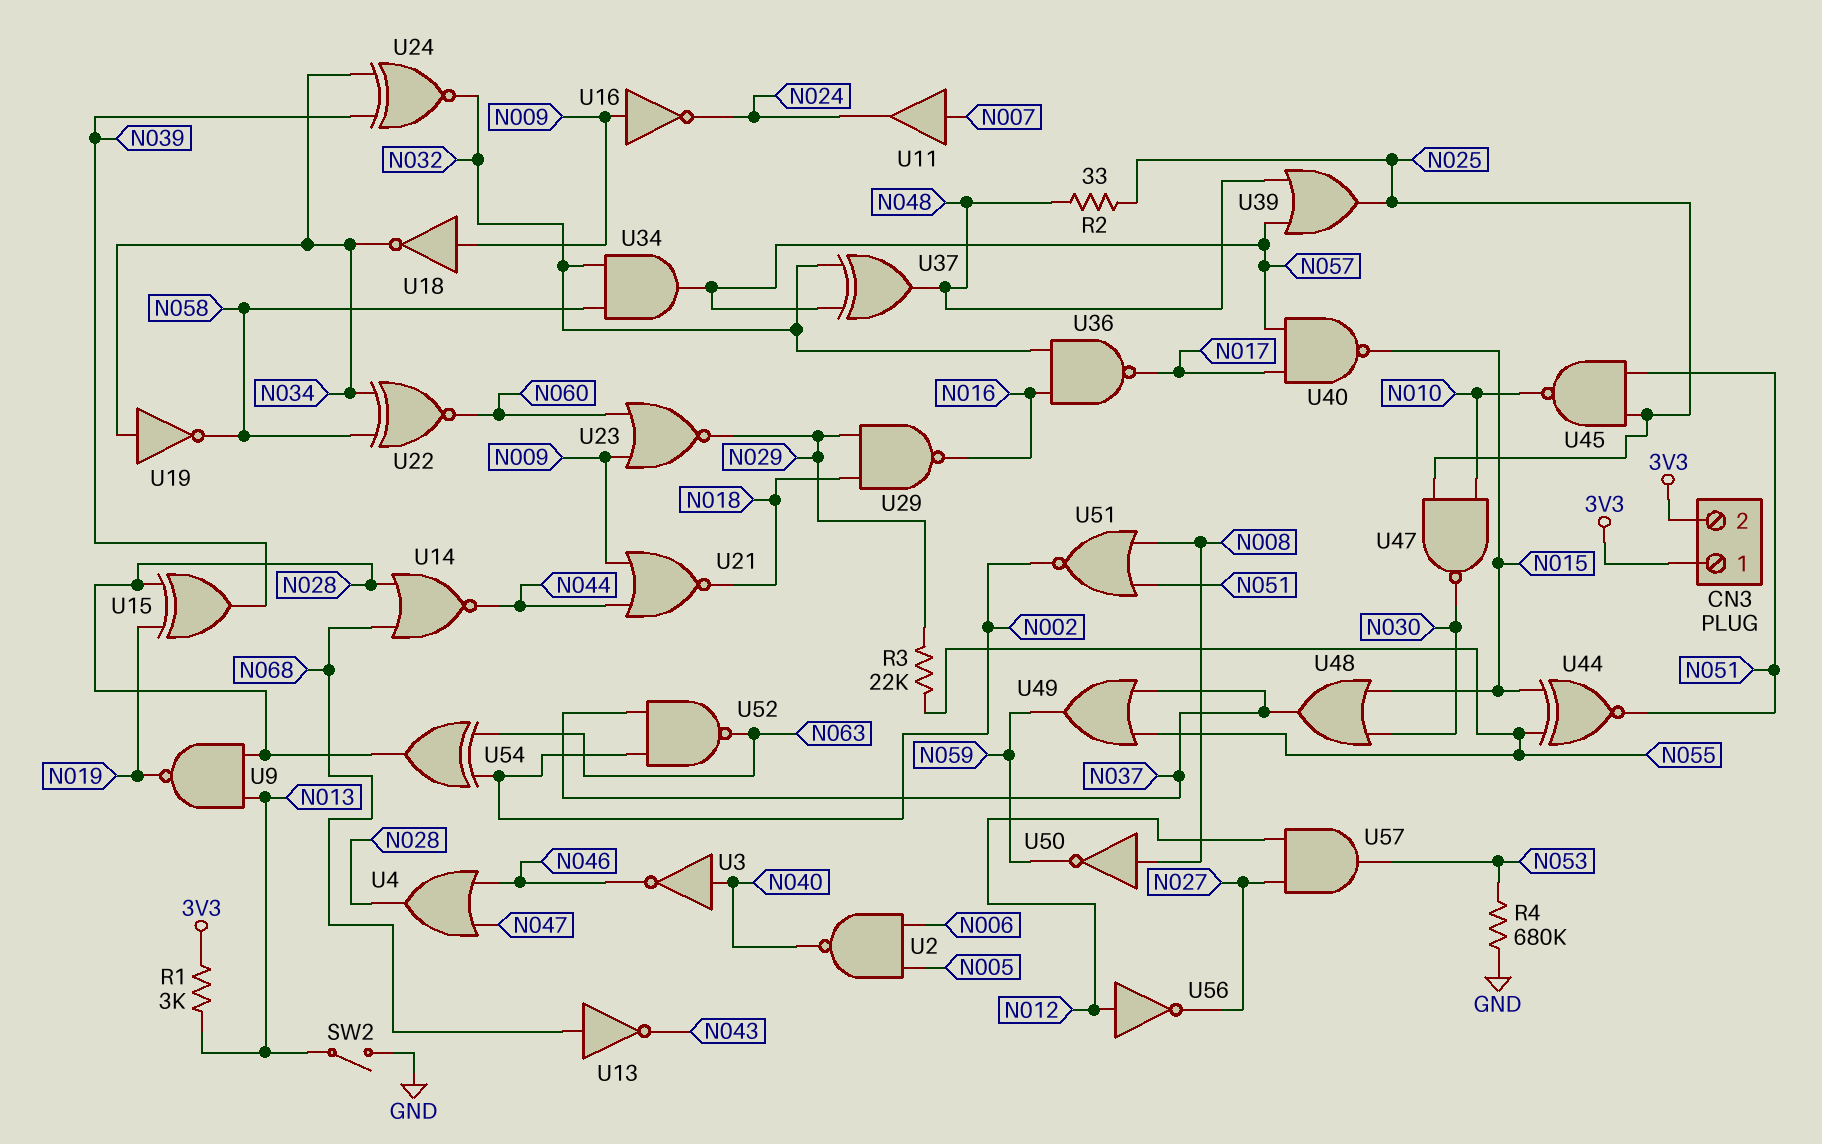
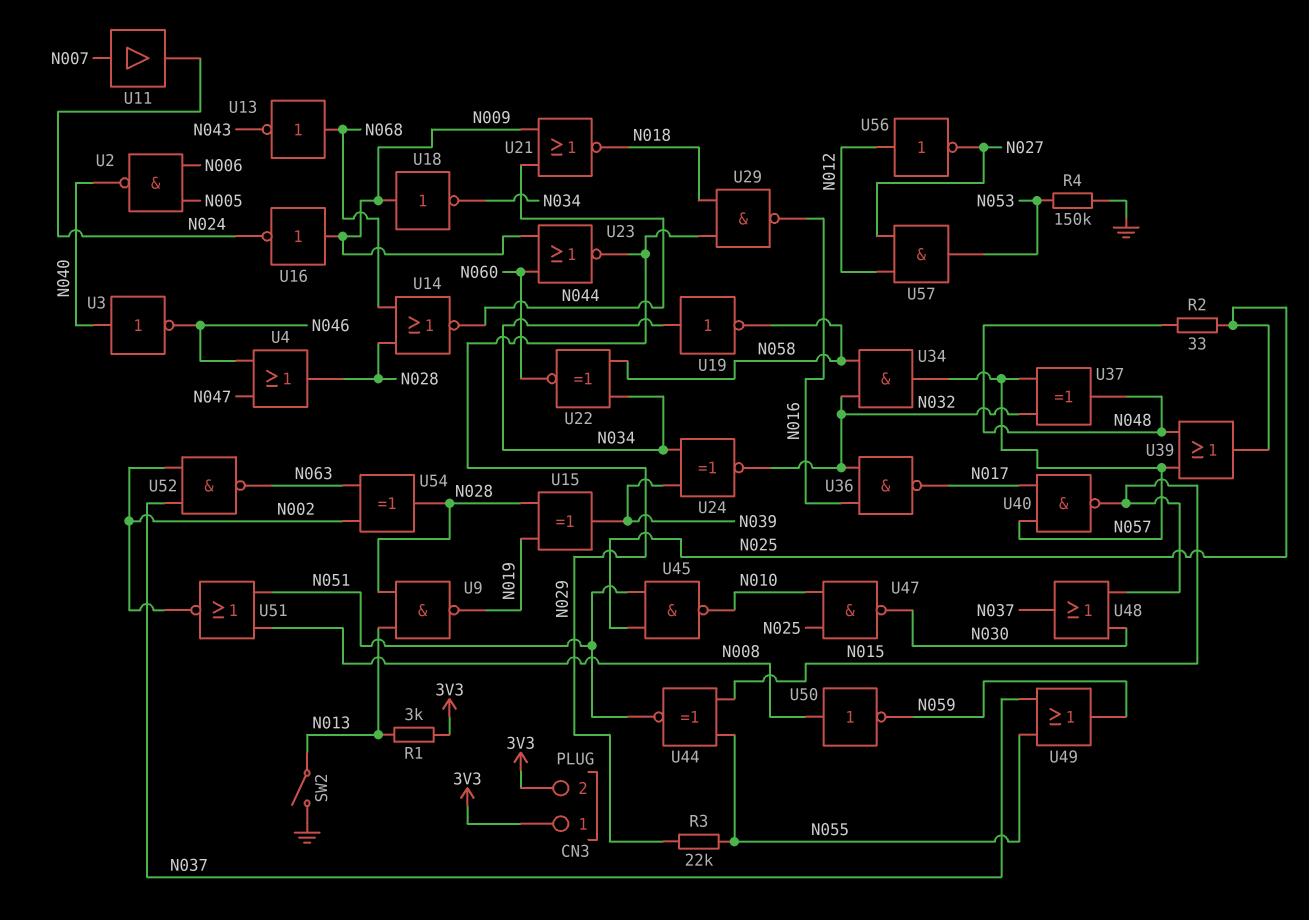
R4: 680k (GND, N053) -> 150k (GND, N053)

